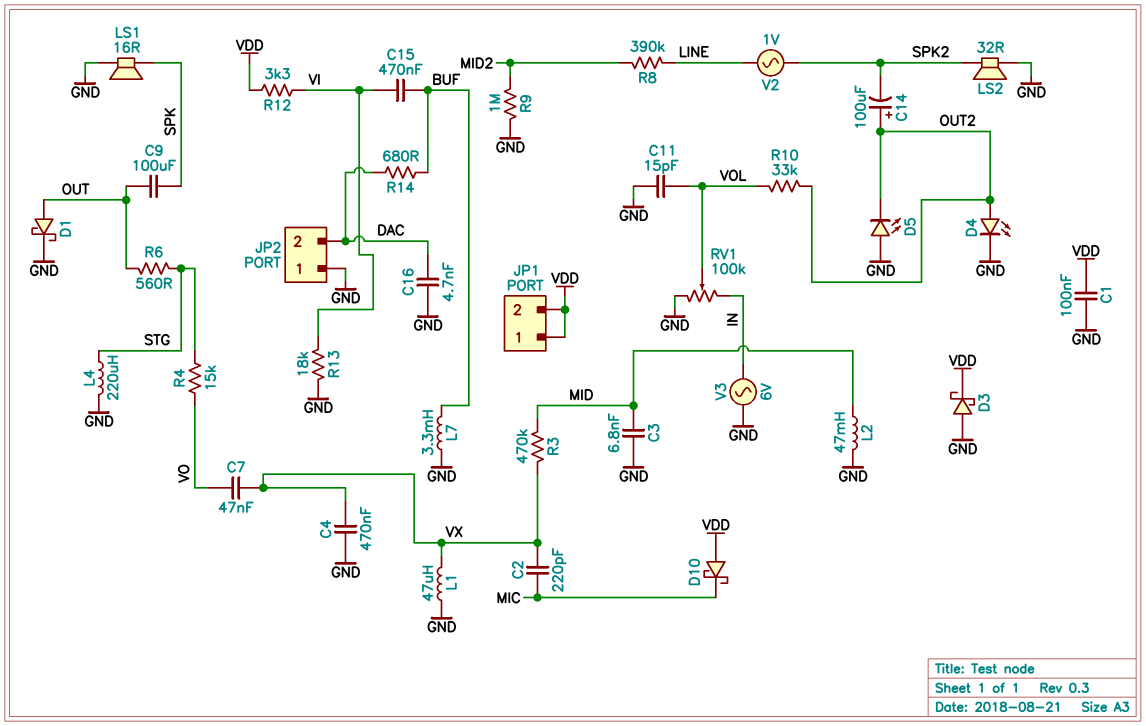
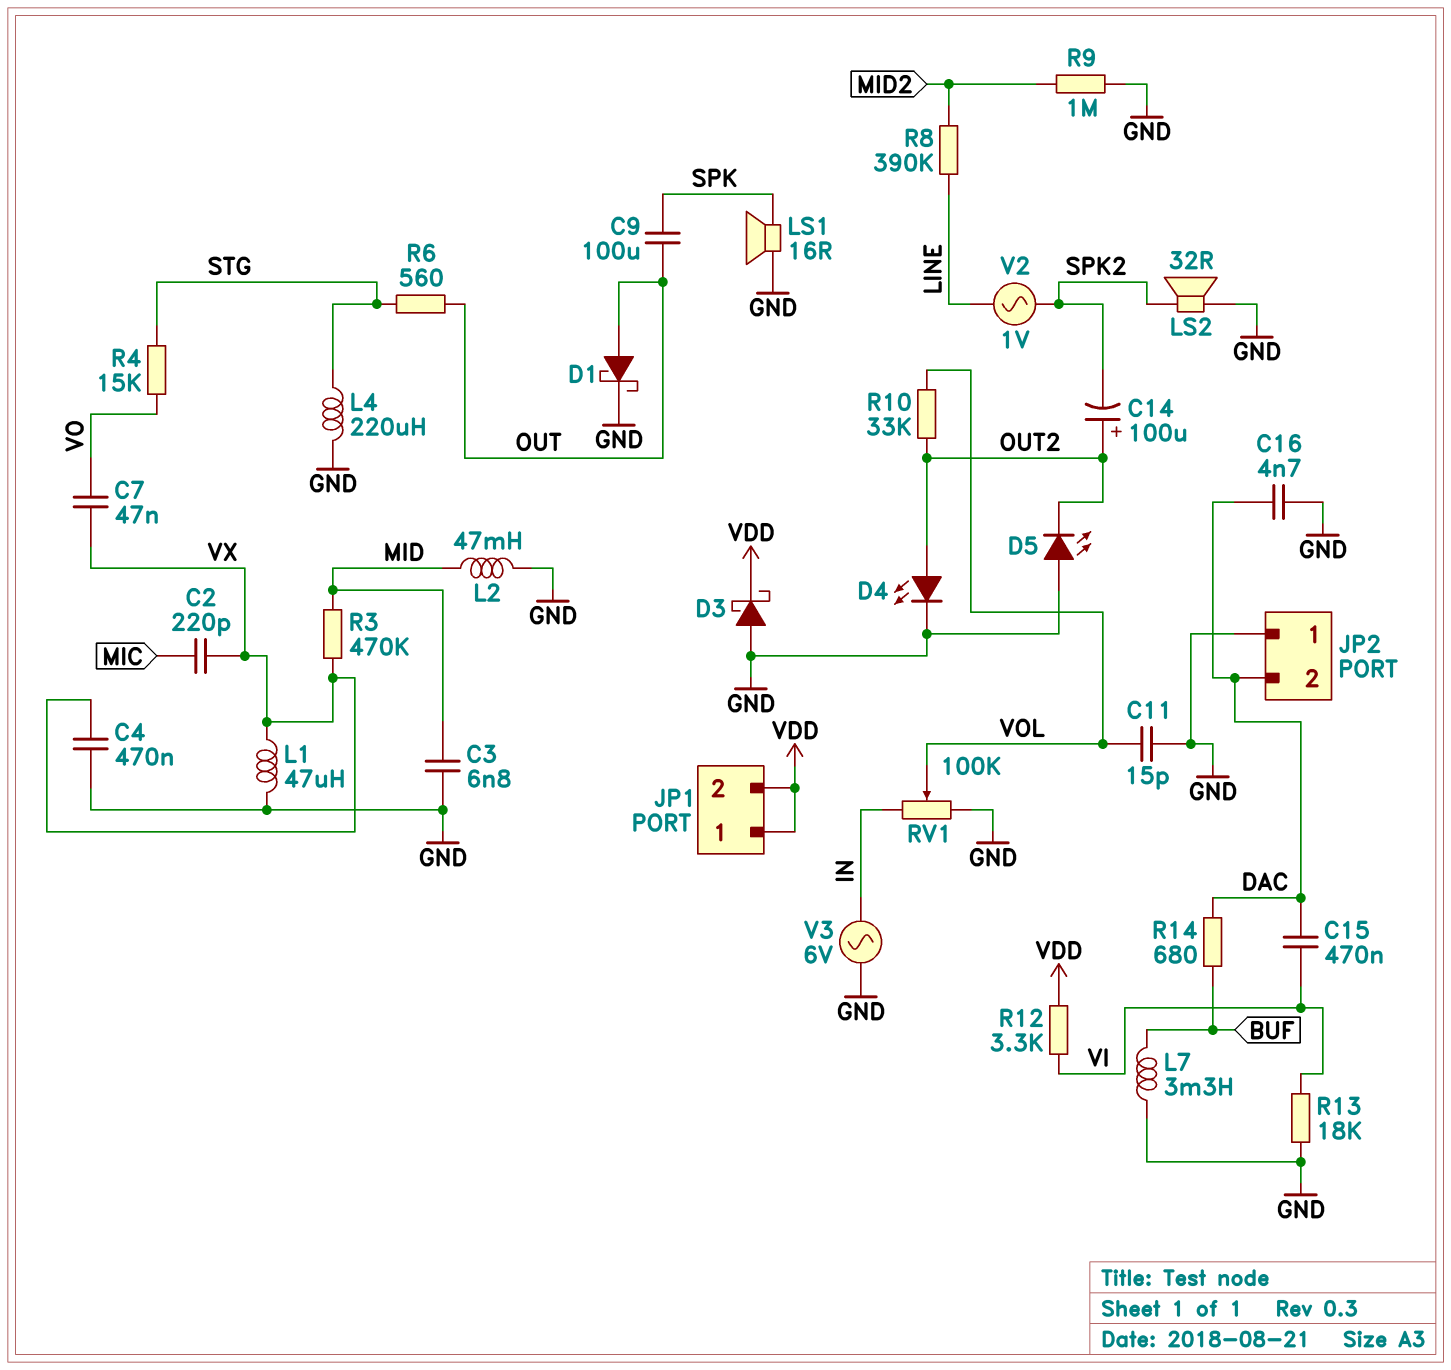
C1: 100nF (GND, VDD) -> none
C15: 470nF (BUF, VI) -> 470nF (DAC, VI)
D10: schottky (A VDD, K MIC) -> none

